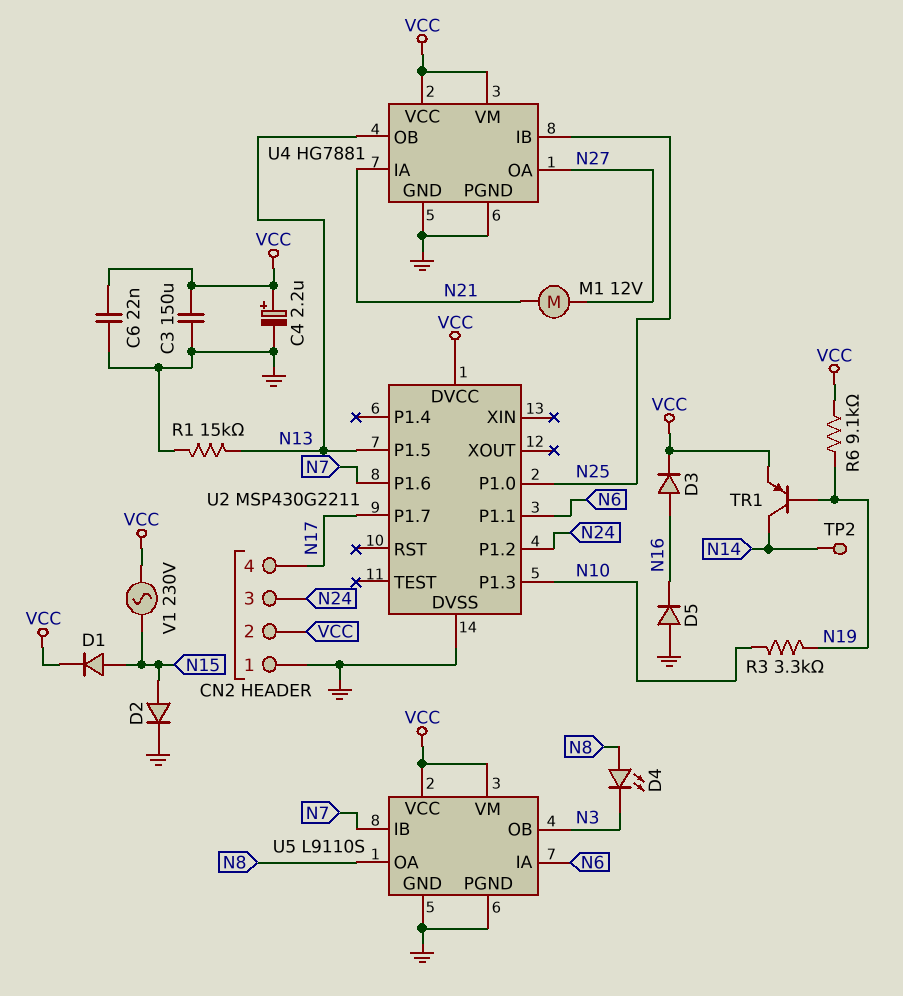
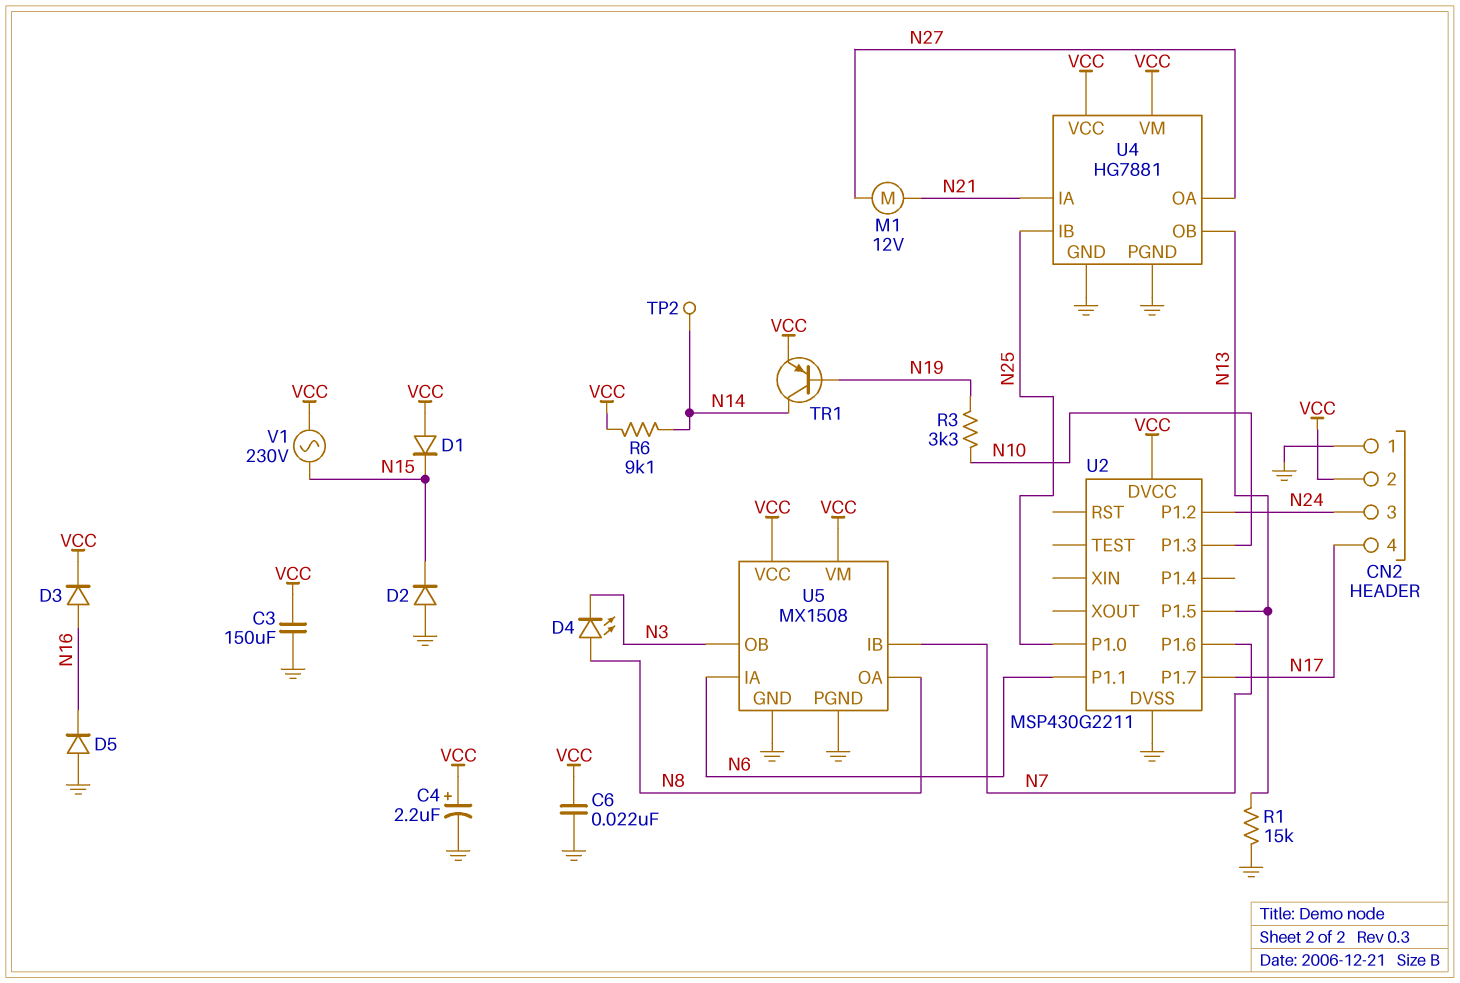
D1: diode (A N15, K VCC) -> diode (A VCC, K N15)
D2: diode (A N15, K GND) -> diode (A GND, K N15)
R6: 9.1k (N19, VCC) -> 9.1k (N14, VCC)
U5: L9110S -> MX1508

